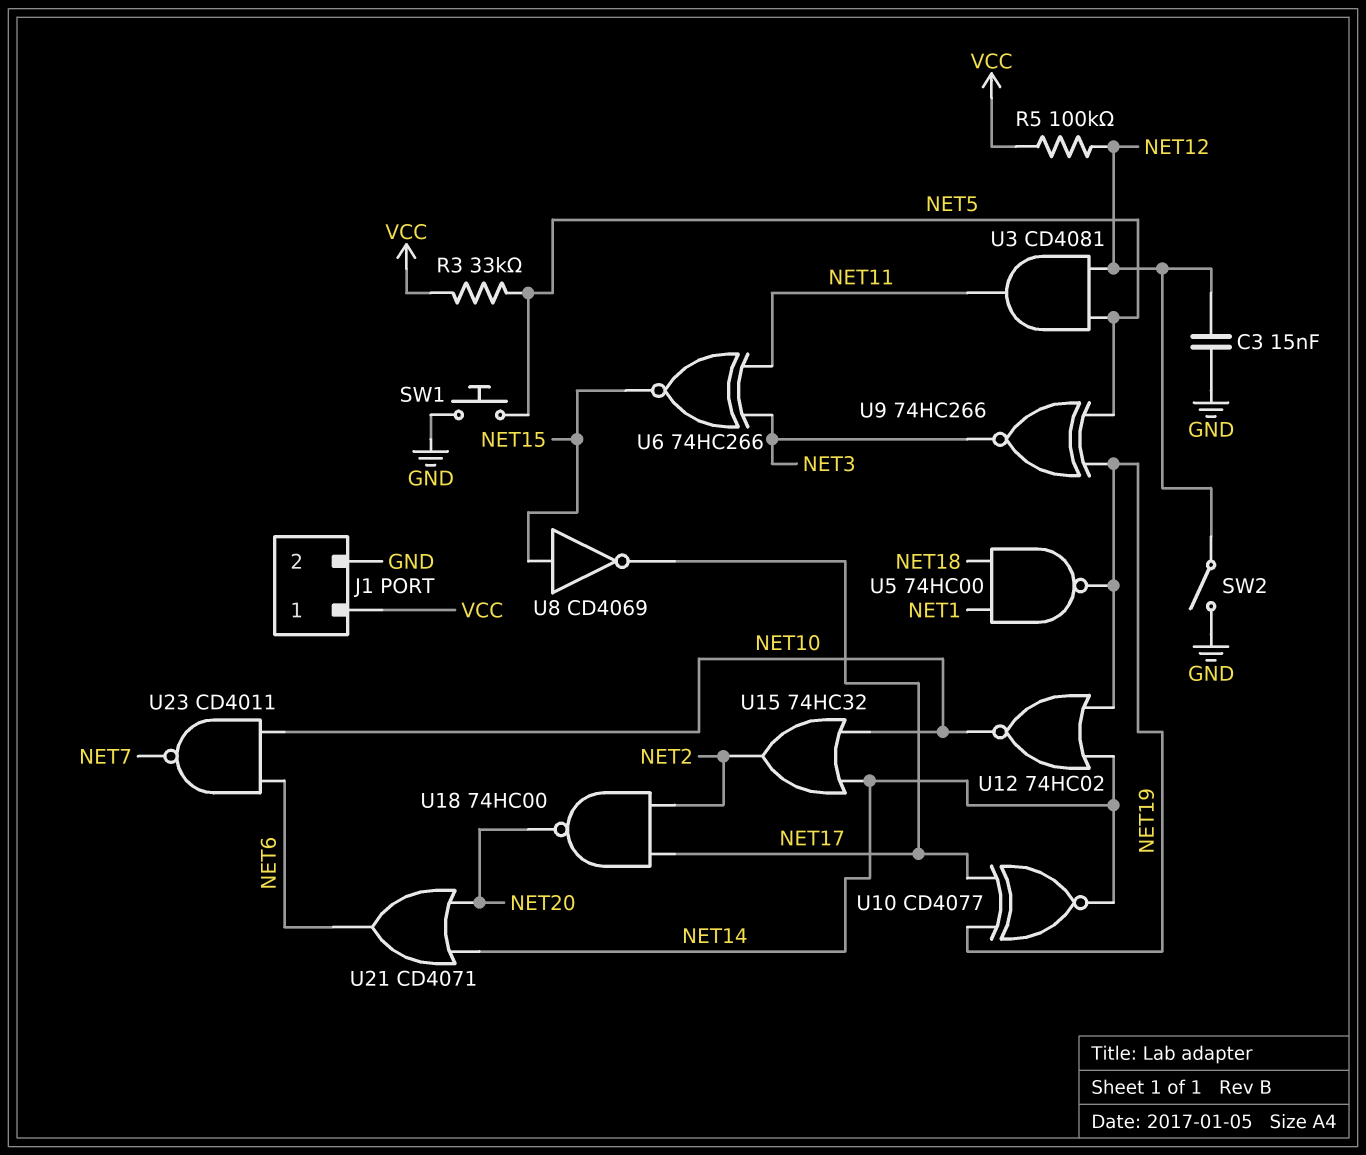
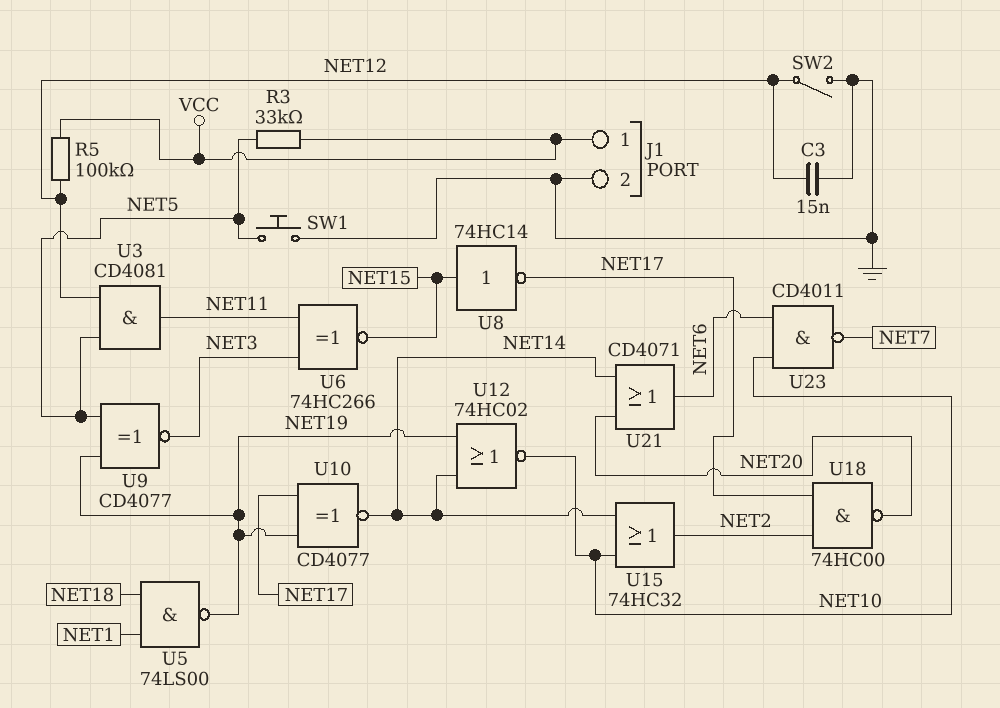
U5: NAND 74HC00 (in NET1, in NET18, out NET19) -> NAND 74LS00 (in NET1, in NET18, out NET19)
U8: NOT CD4069 (in NET15, out NET17) -> NOT 74HC14 (in NET15, out NET17)
U9: XNOR 74HC266 (in NET5, in NET19, out NET3) -> XNOR CD4077 (in NET5, in NET19, out NET3)

